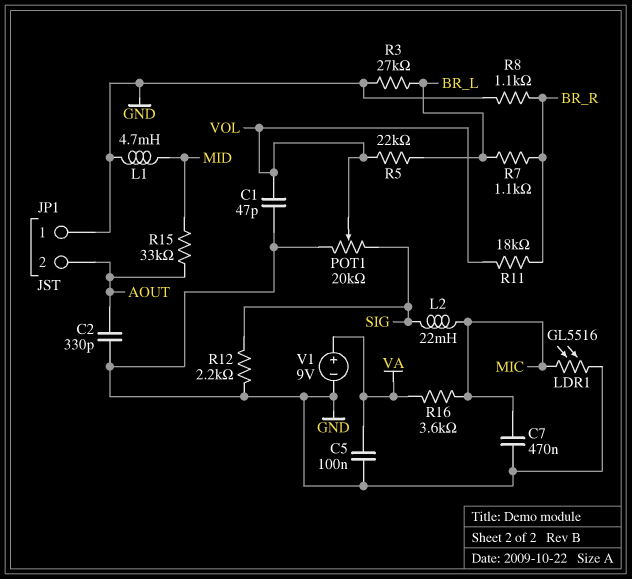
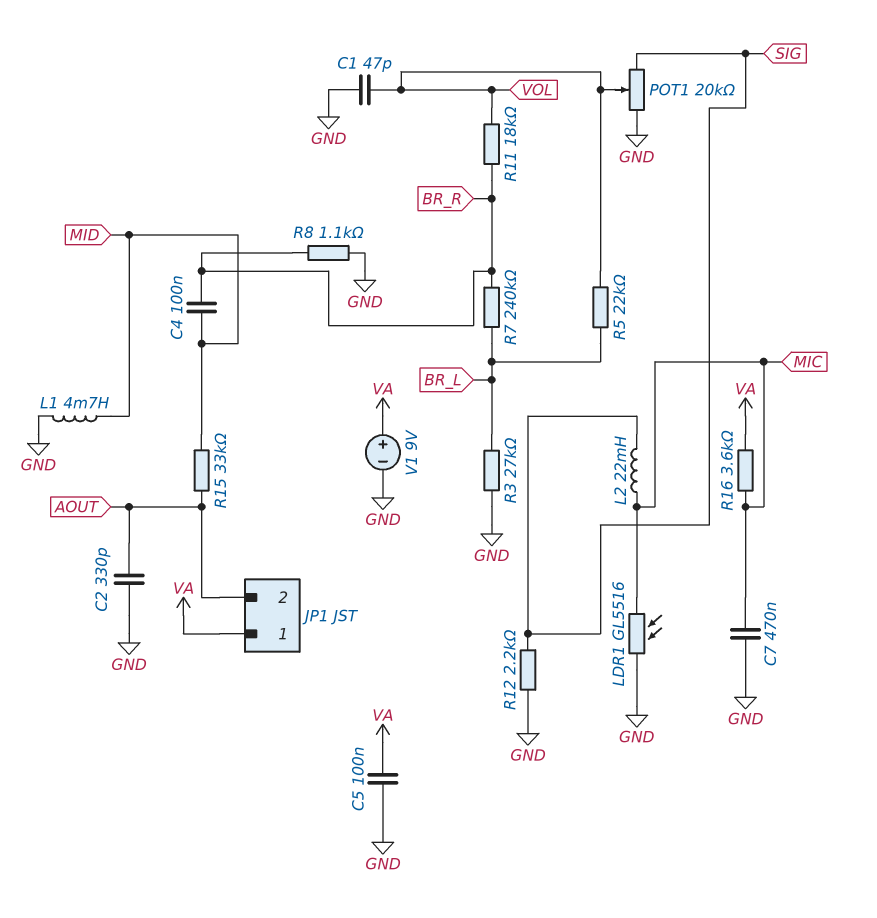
C4: none -> 100nF (BR_R, MID)
JP1 pin 1: GND -> VA
R7: 1.1k (BR_L, BR_R) -> 240k (BR_L, BR_R)

